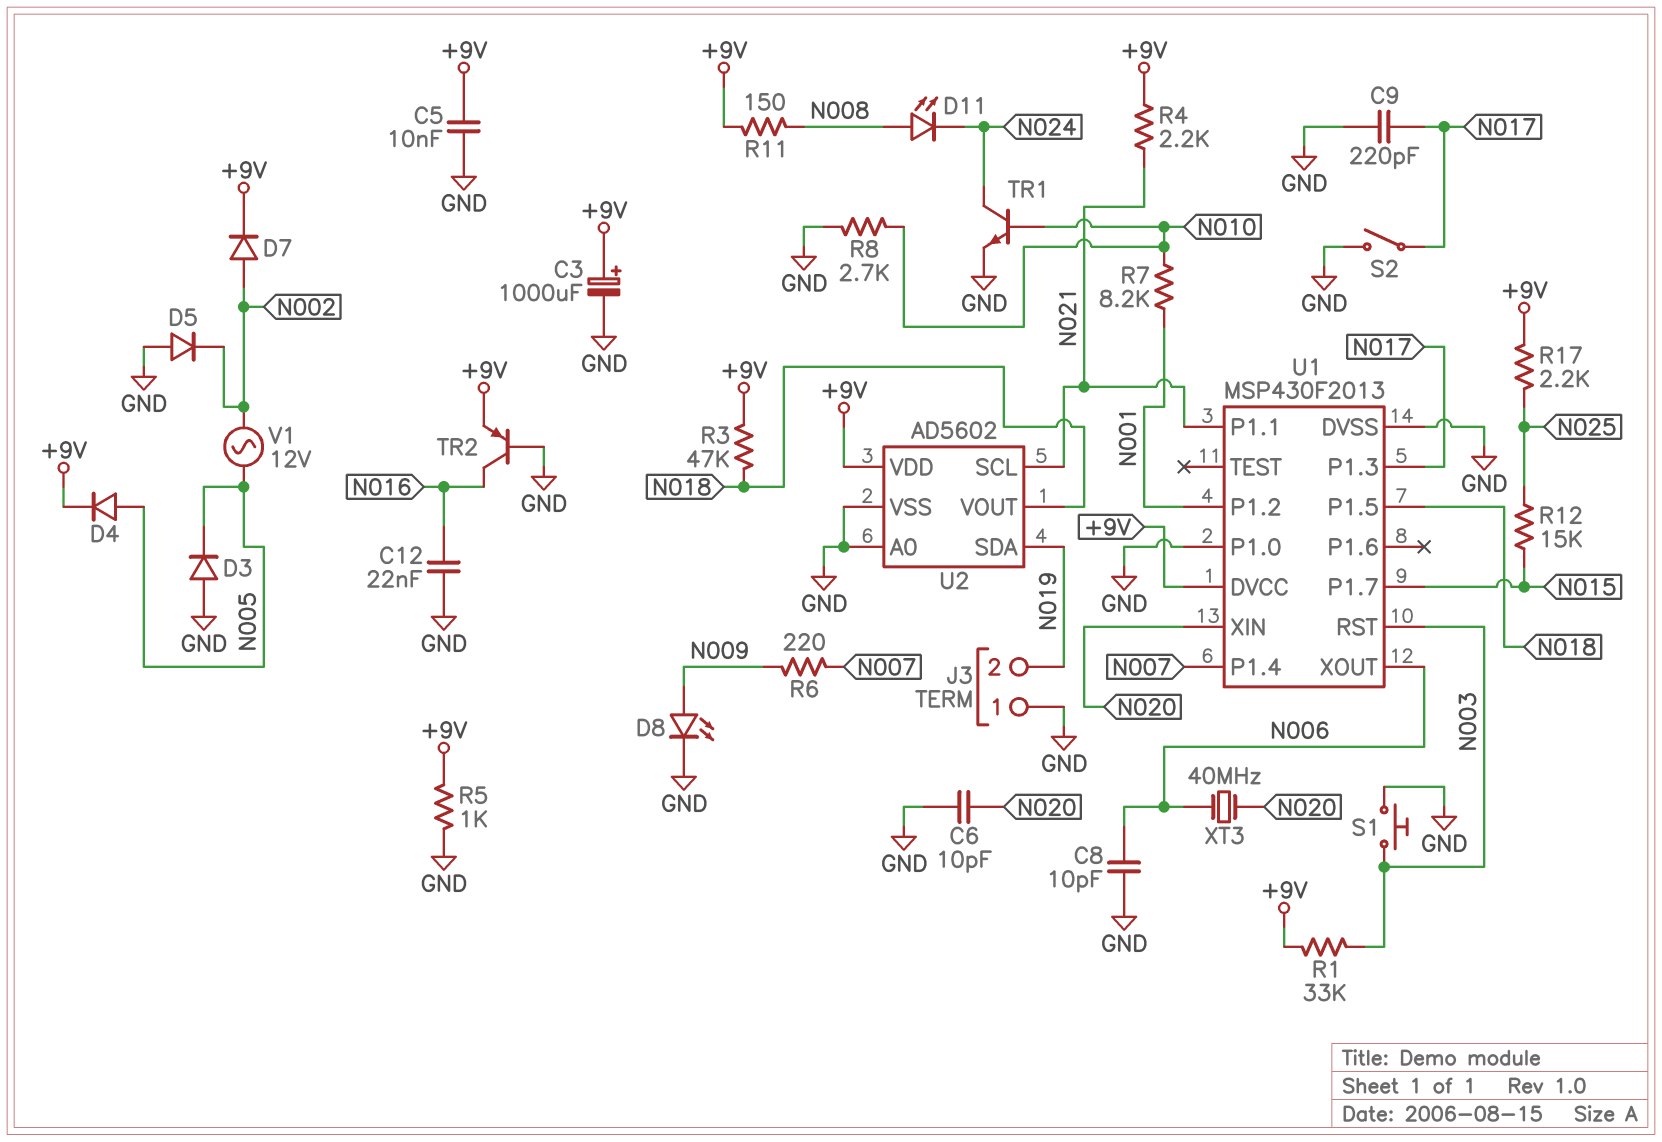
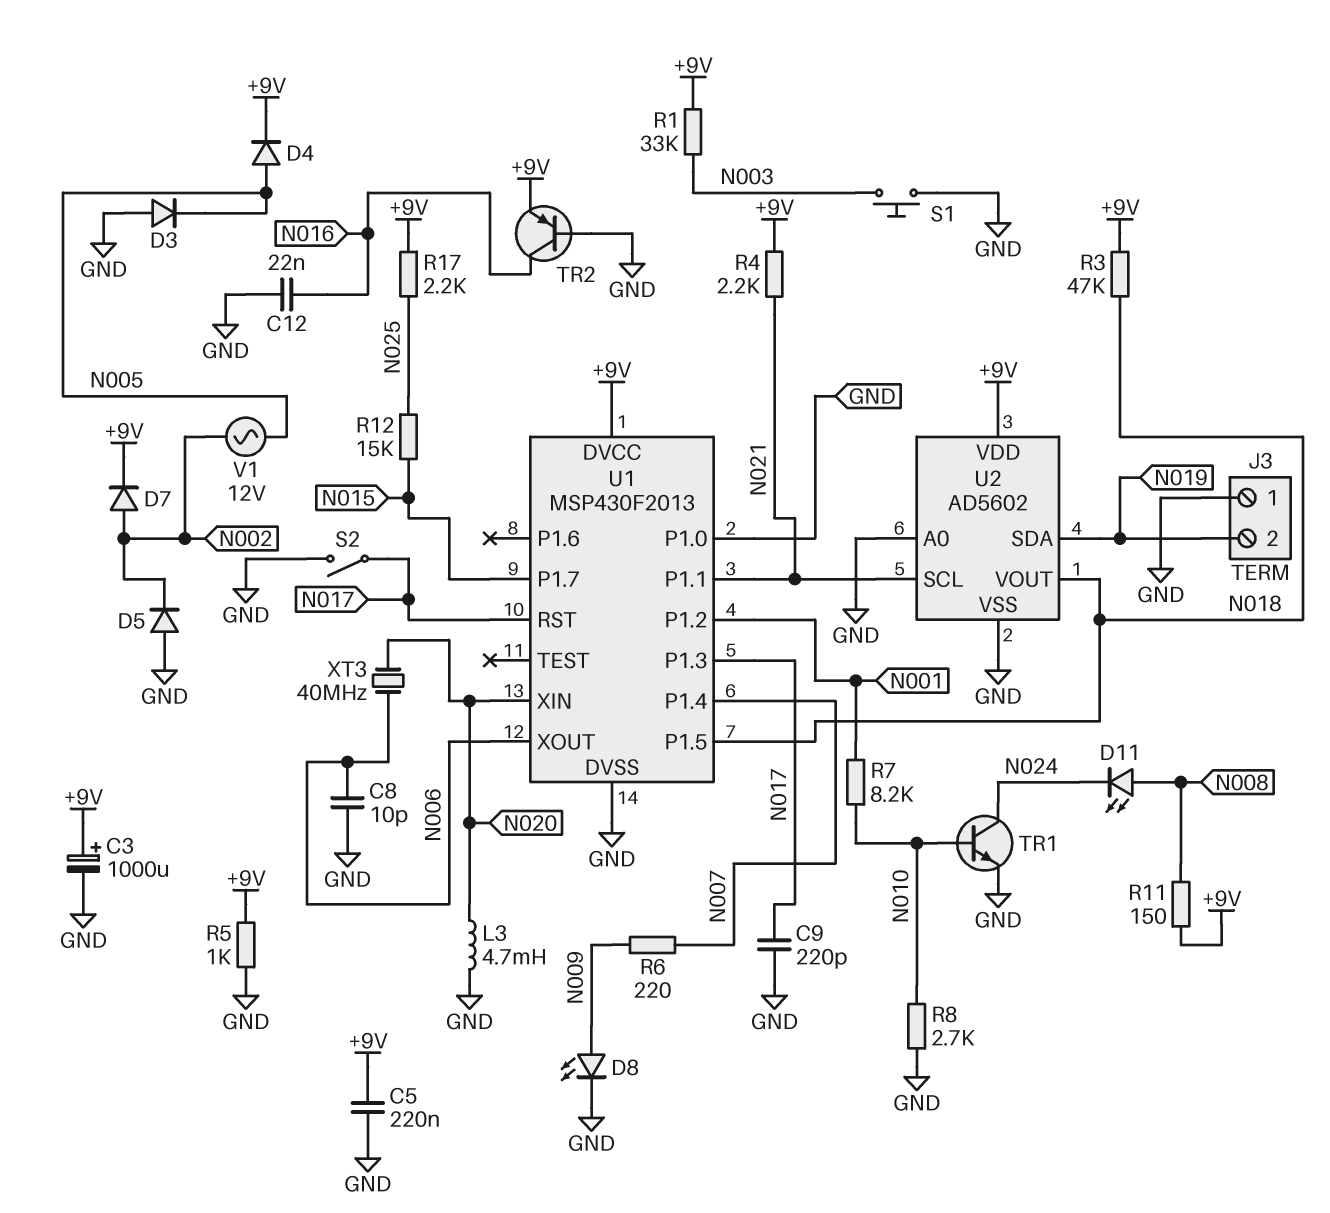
C5: 10nF (+9V, GND) -> 220nF (+9V, GND)
C6: 10pF (GND, N020) -> none
L3: none -> 4.7mH (GND, N020)
U1 pin RST: N003 -> N017

